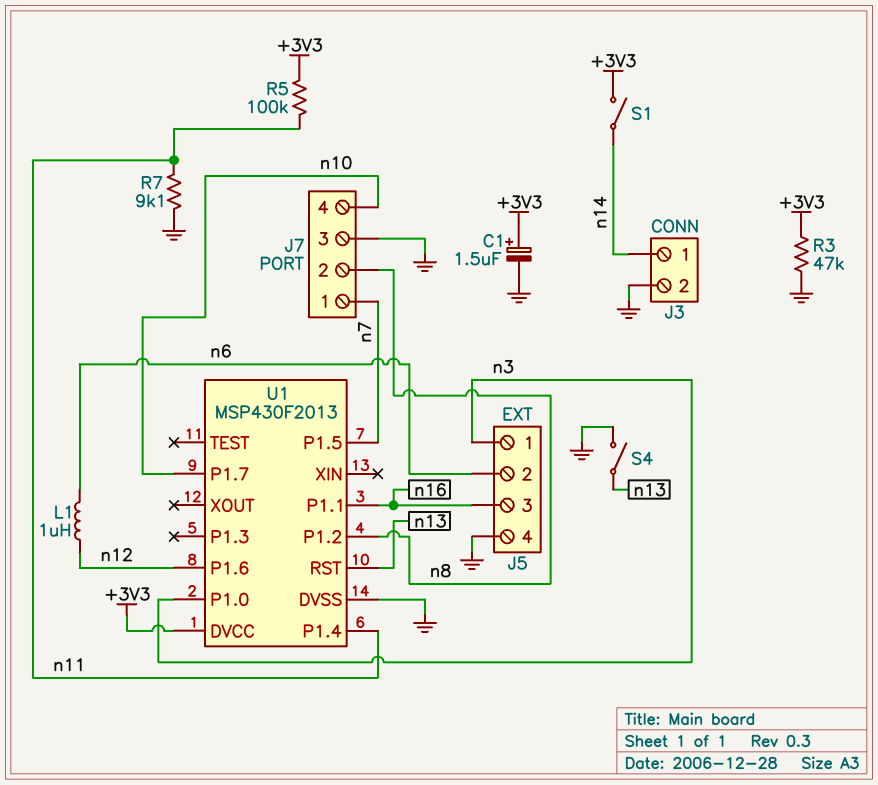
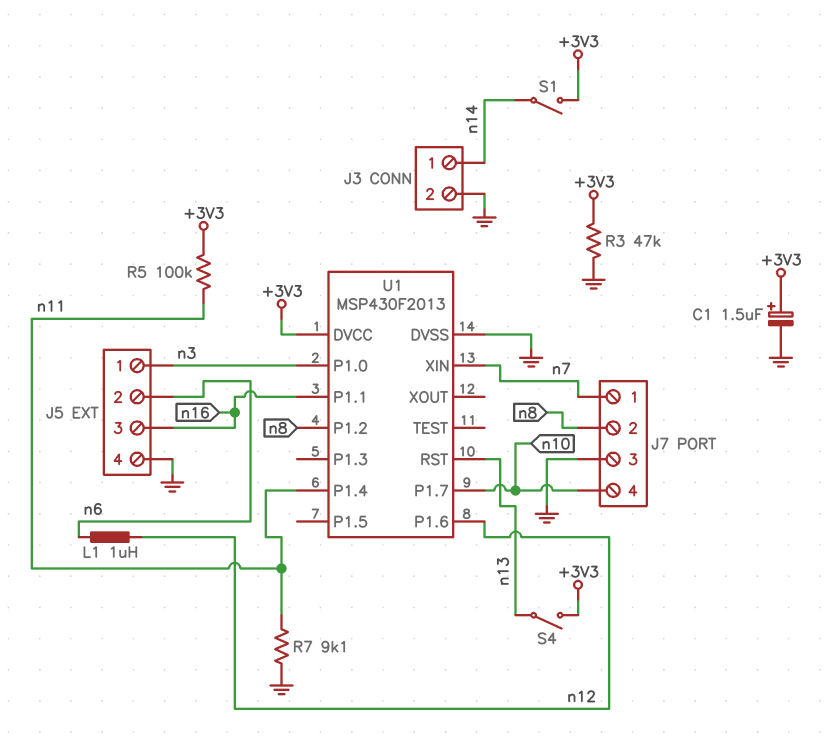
S4: switch (GND, n13) -> switch (+3V3, n13)
U1 pin P1.5: n7 -> none
U1 pin XIN: none -> n7

